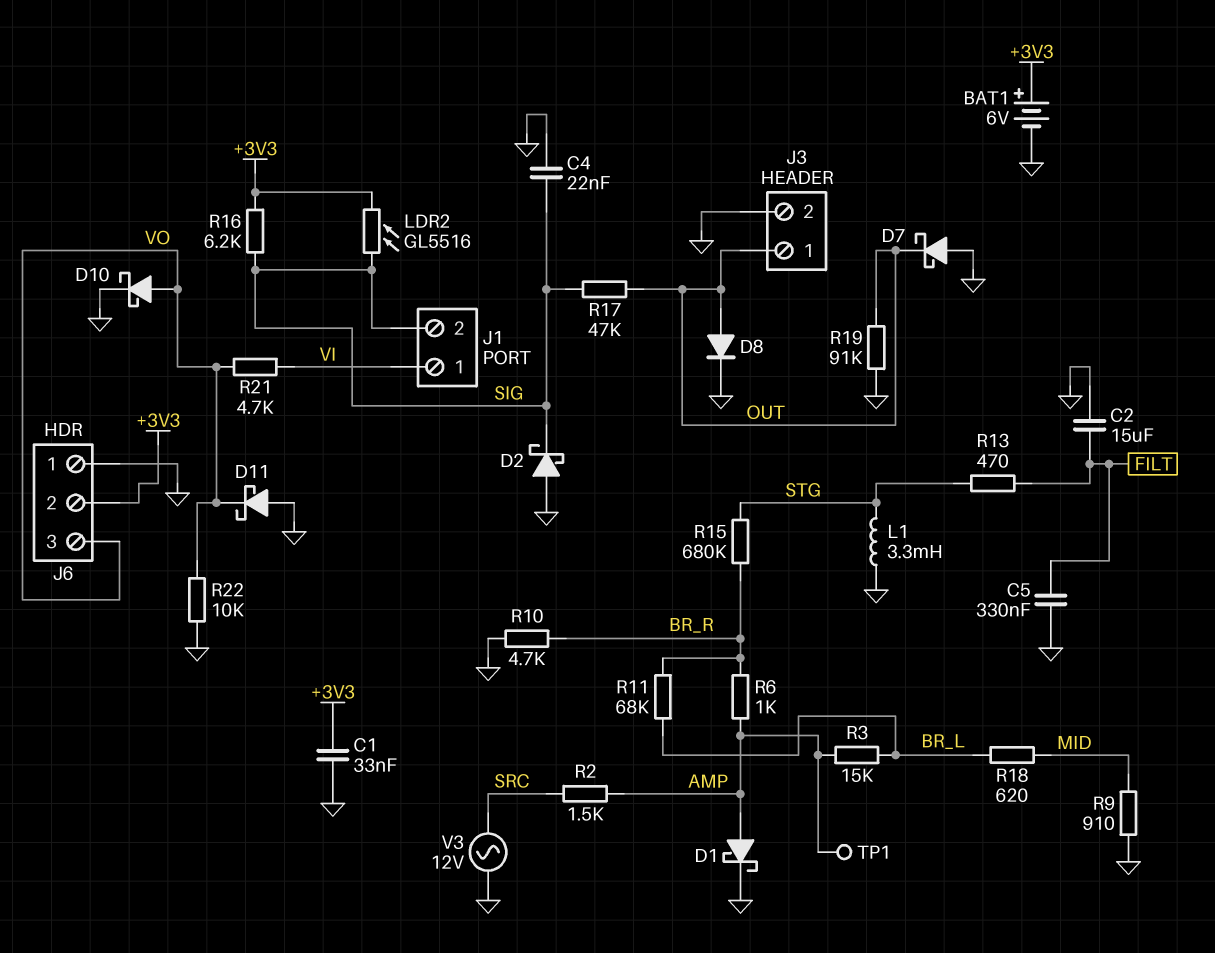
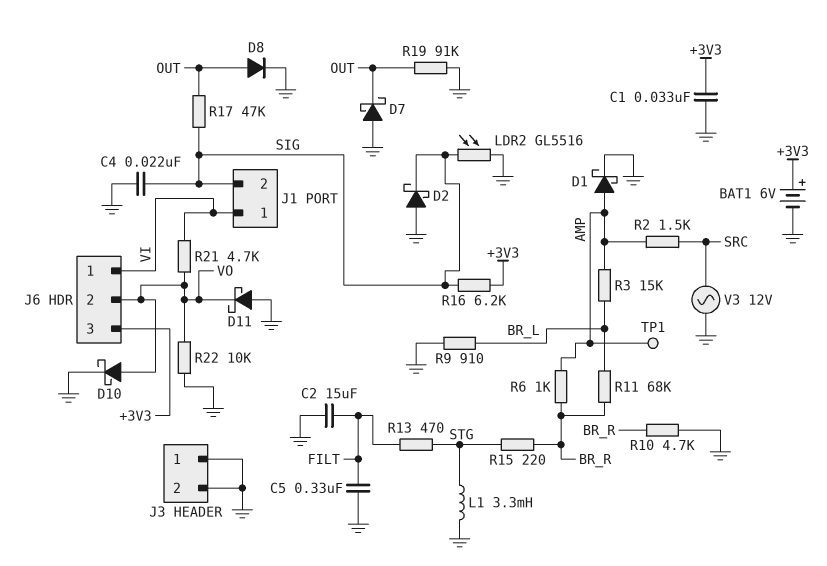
J3 pin 1: OUT -> GND
J6 pin 1: GND -> VI
J6 pin 2: +3V3 -> VO
J6 pin 3: VO -> +3V3
LDR2: GL5516 (+3V3, SIG) -> GL5516 (GND, SIG)
R9: 910 (GND, MID) -> 910 (BR_L, GND)
R15: 680k (BR_R, STG) -> 220 (BR_R, STG)
R18: 620 (BR_L, MID) -> none

